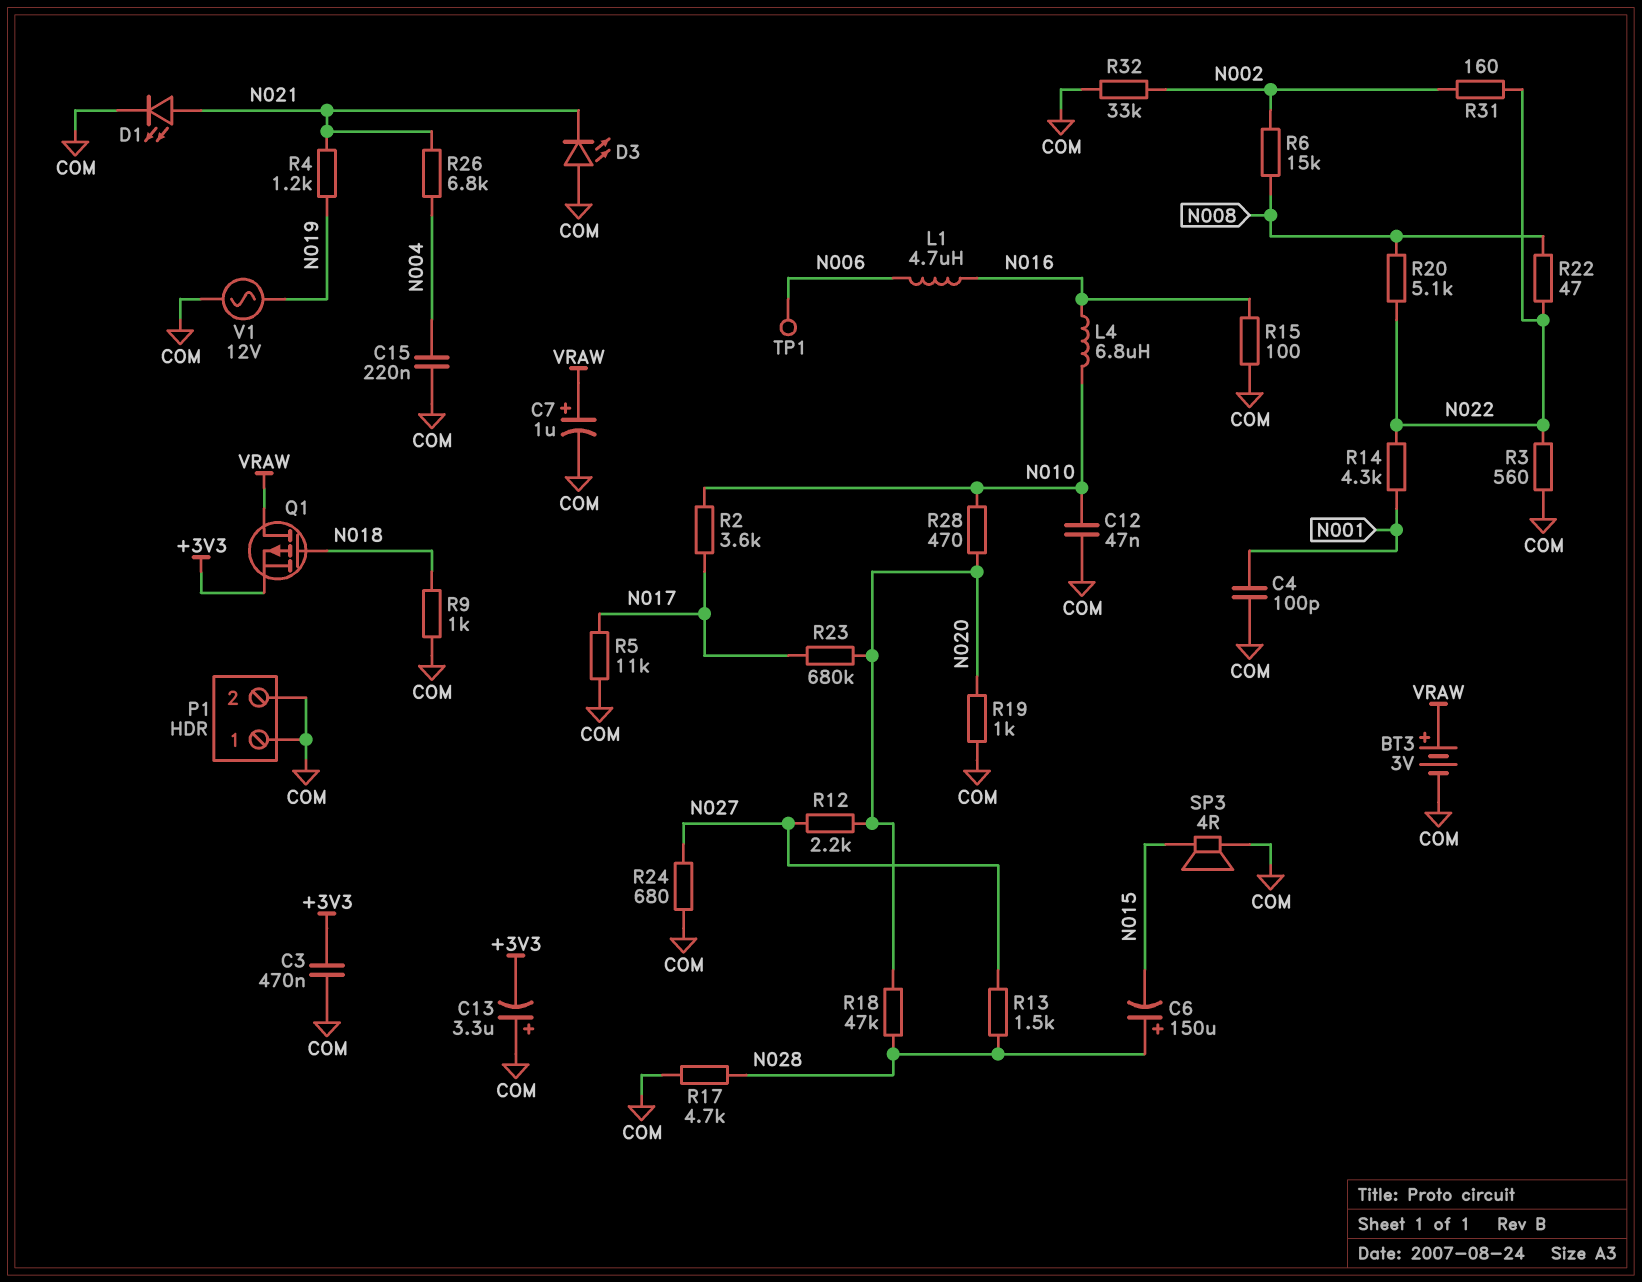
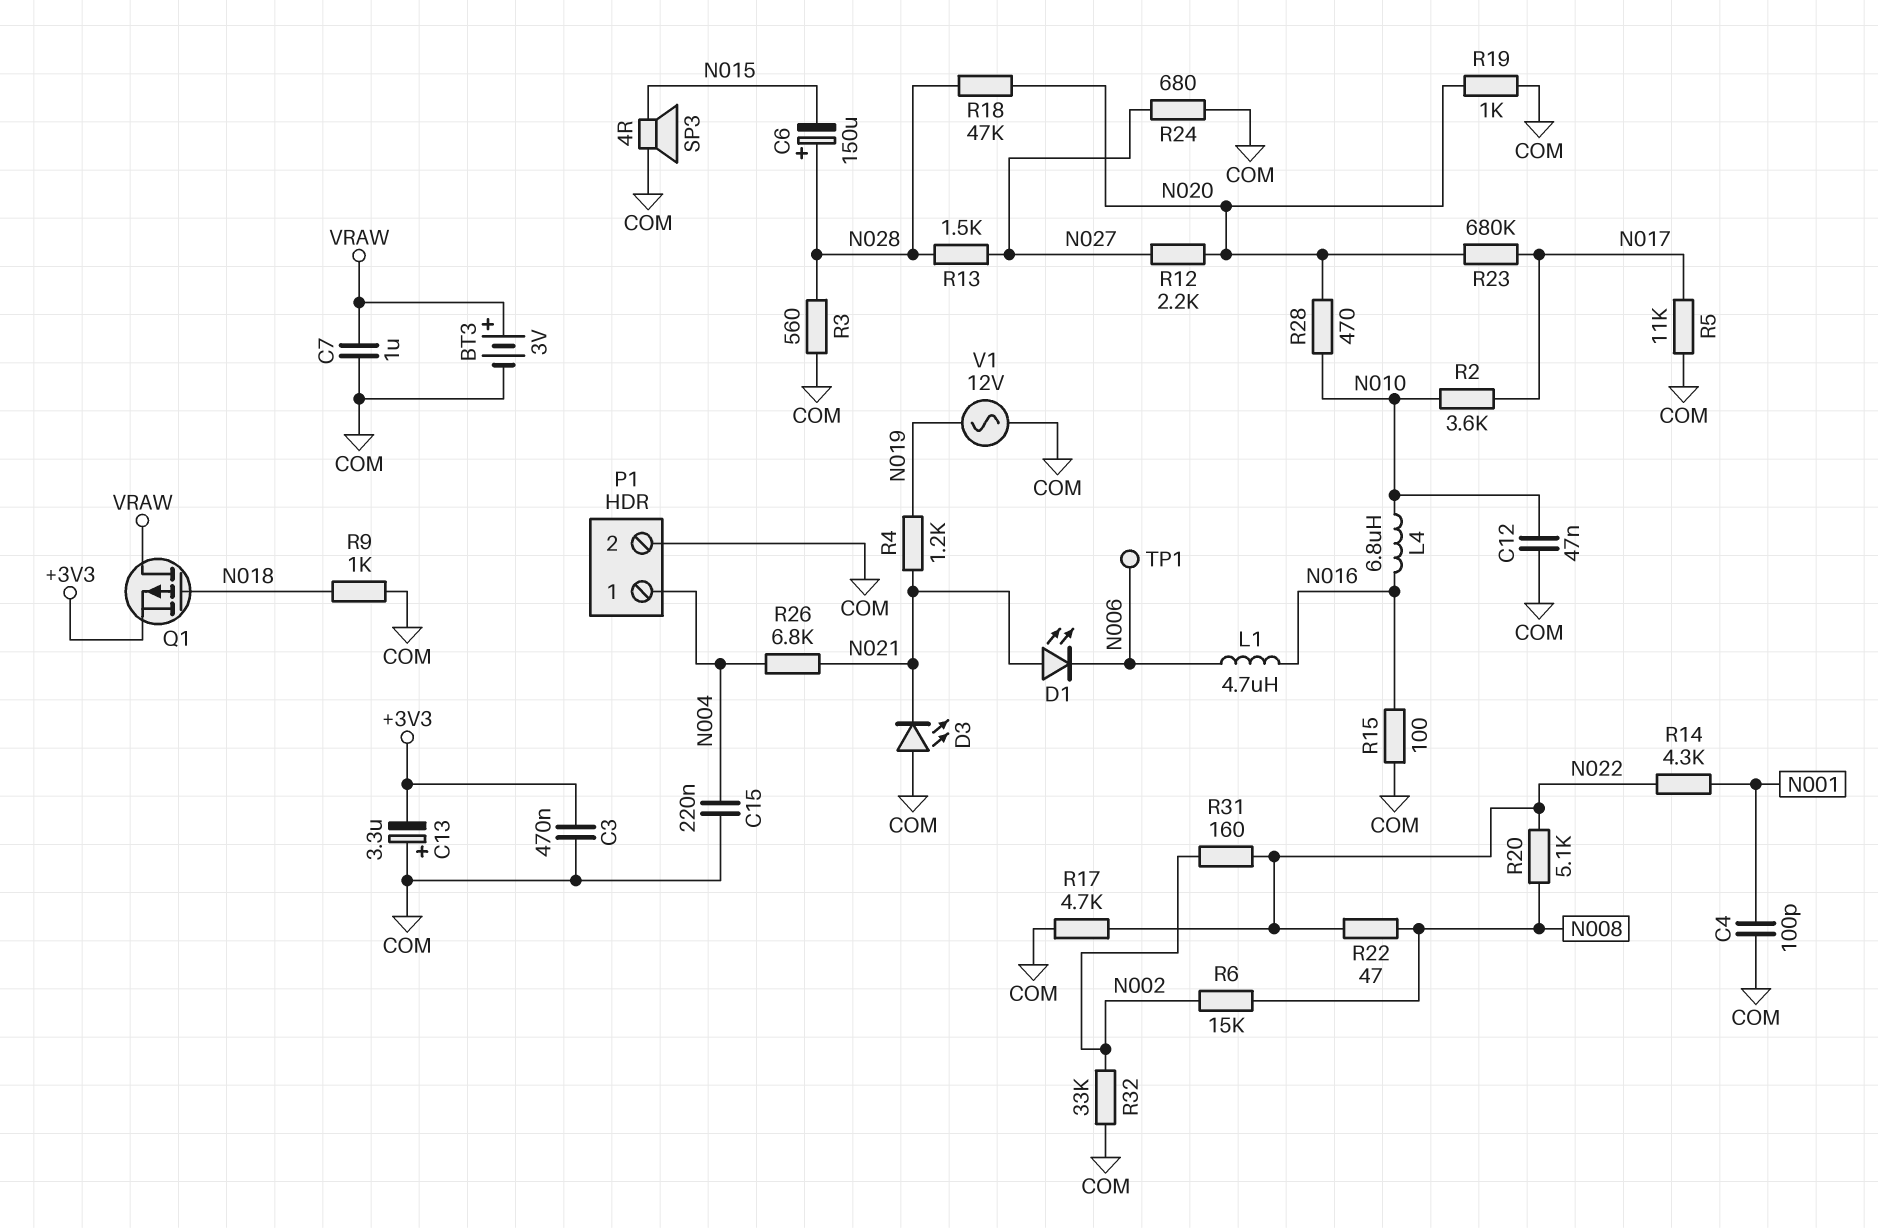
C7: 1uF (plus VRAW, minus COM) -> 1uF (COM, VRAW)
D1: LED (A N021, K COM) -> LED (A N021, K N006)
P1 pin 1: COM -> N004
R3: 560 (COM, N022) -> 560 (COM, N028)
R17: 4.7k (COM, N028) -> 4.7k (COM, N022)

